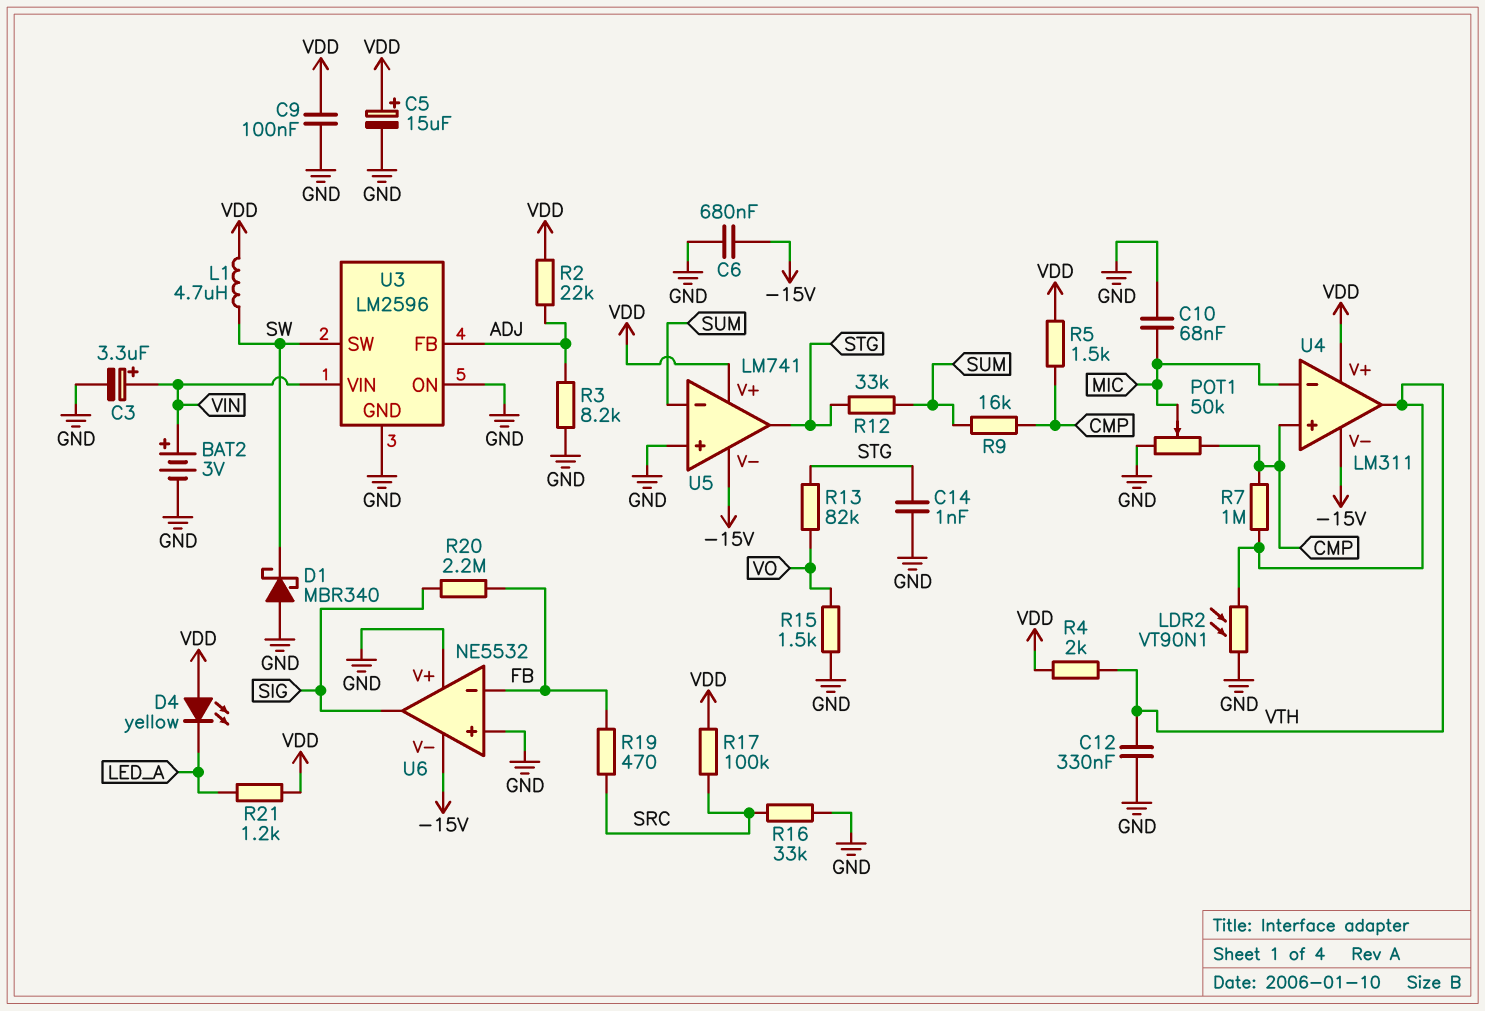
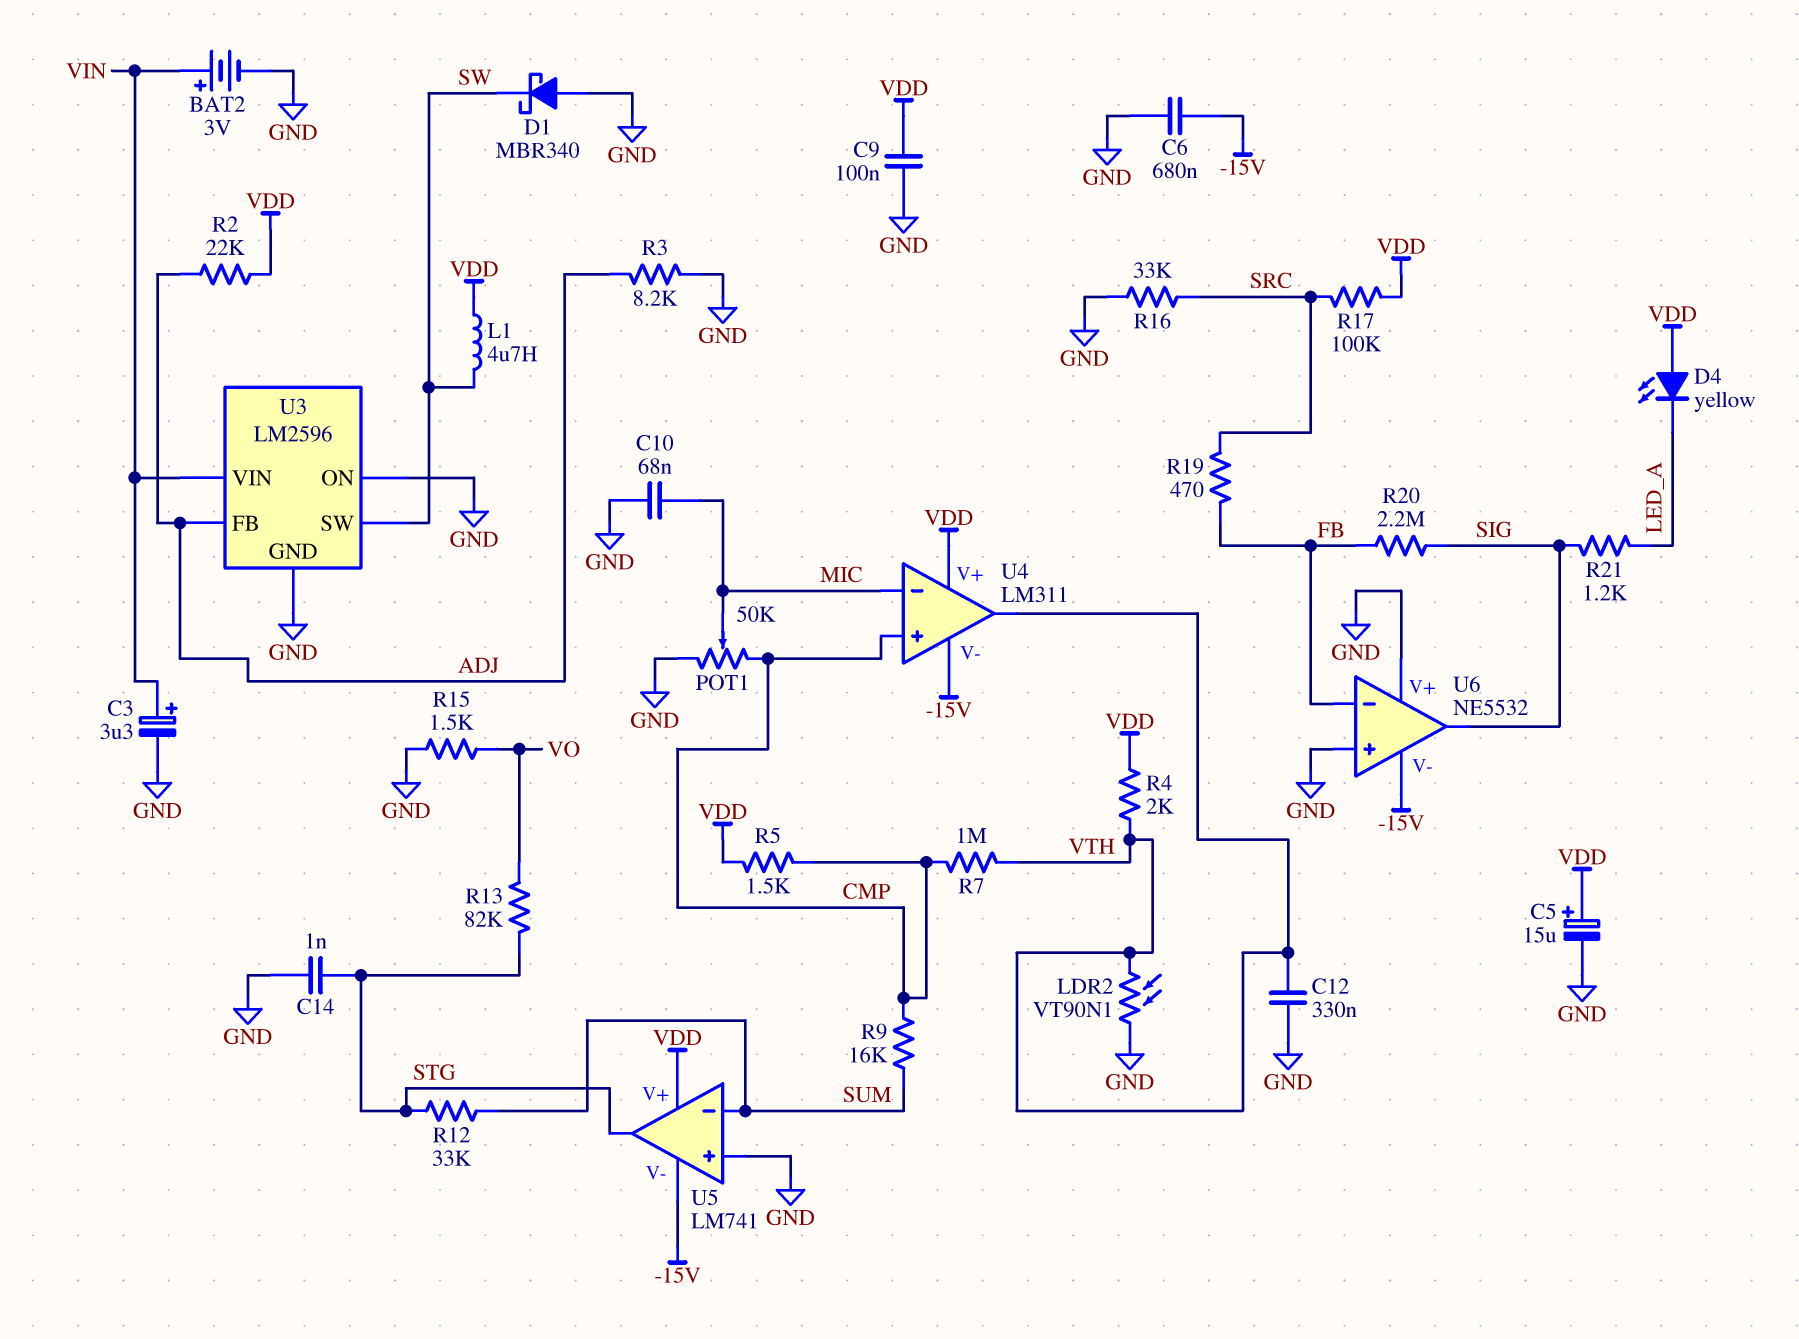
R21: 1.2k (LED_A, VDD) -> 1.2k (LED_A, SIG)

